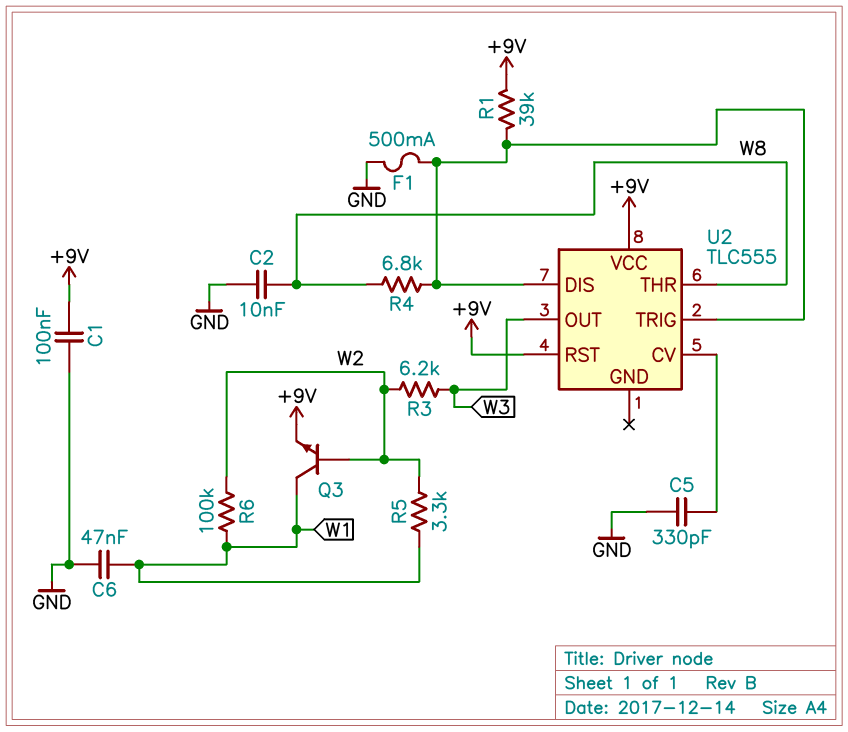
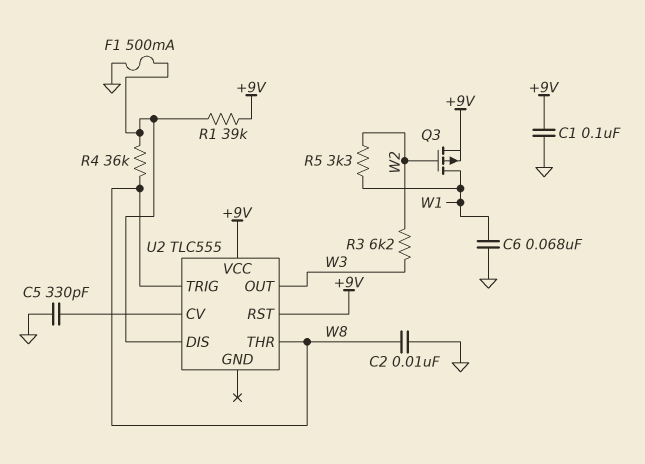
C6: 47nF (GND, W1) -> 68nF (GND, W1)
Q3: NPN (B W2, C W1, E +9V) -> PMOS (G W2, D W1, S +9V)
R4: 6.8k (U2/DIS, W8) -> 36k (U2/DIS, W8)
R6: 100k (W1, W2) -> none
U2 pin TRIG: U2/DIS -> W8

